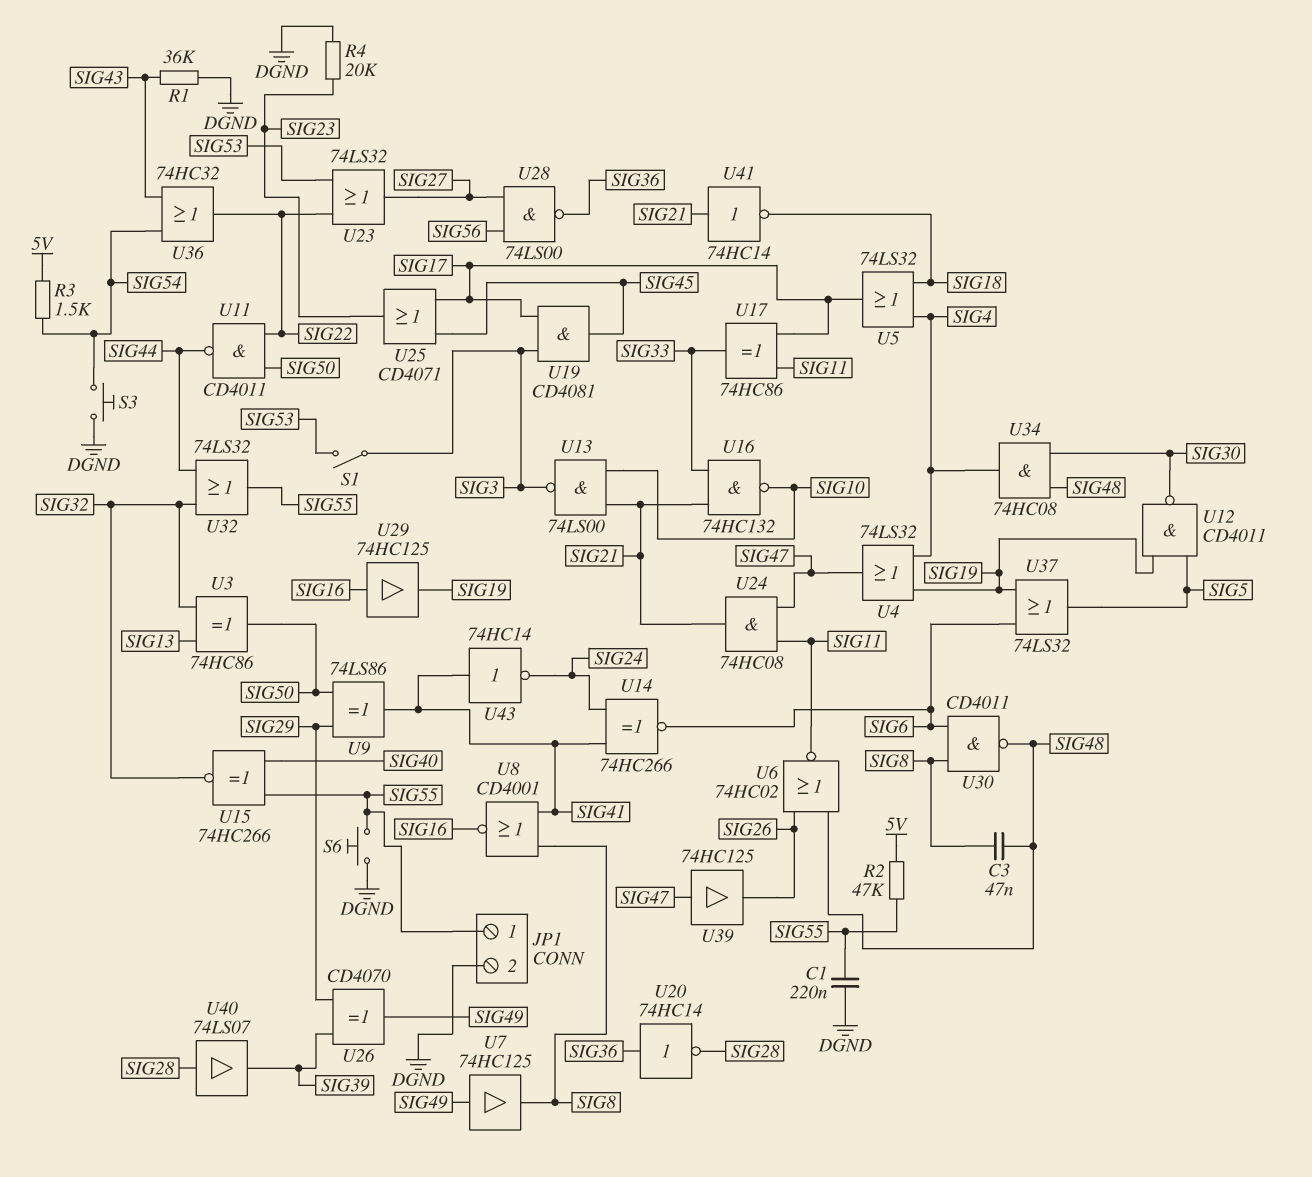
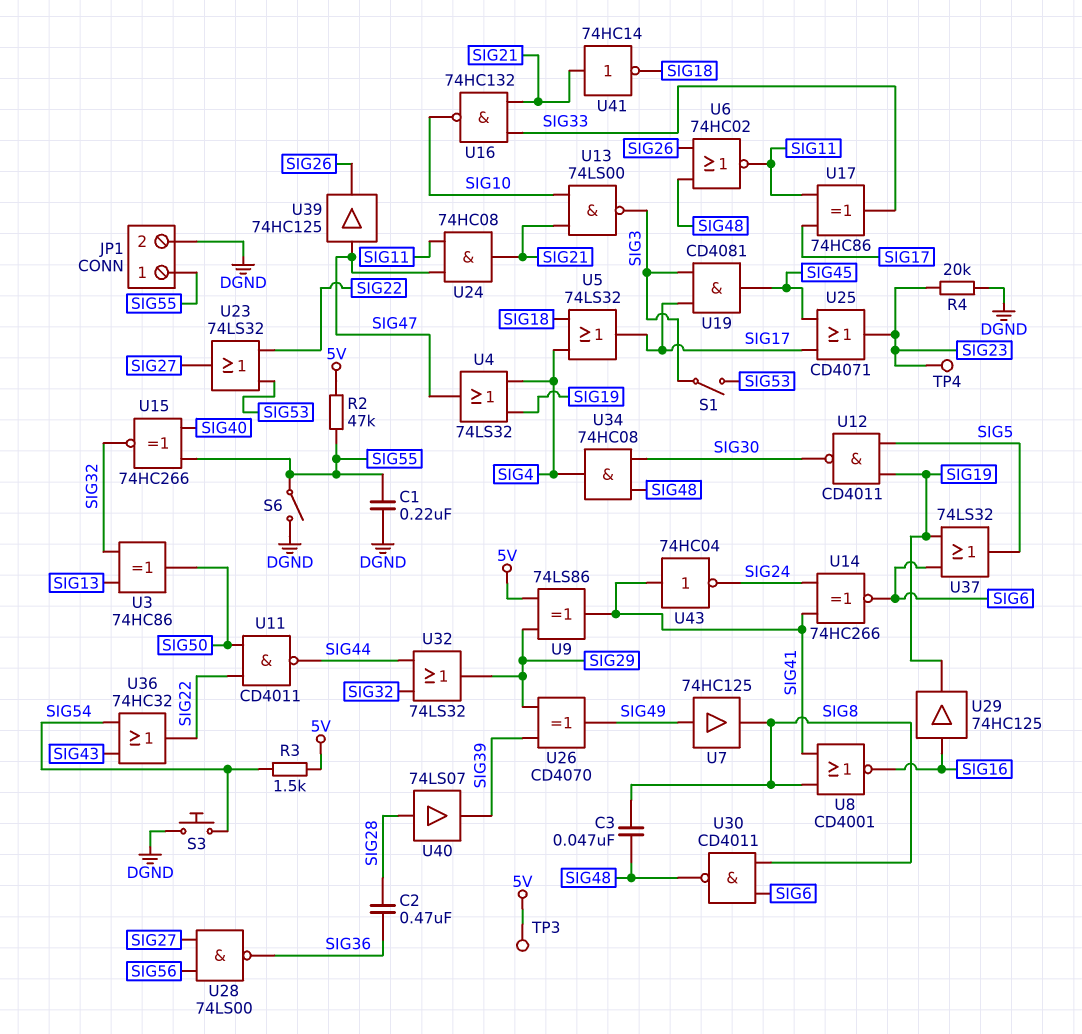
C2: none -> 470nF (SIG28, SIG36)
R1: 36k (DGND, SIG43) -> none
S6: button (DGND, SIG55) -> switch (DGND, SIG55)
TP3: none -> test point (5V)
TP4: none -> test point (SIG23)
U9: XOR 74LS86 (in SIG29, in SIG50, out SIG41) -> XOR 74LS86 (in 5V, in SIG29, out SIG41)
U20: NOT 74HC14 (in SIG36, out SIG28) -> none
U32: OR 74LS32 (in SIG32, in SIG44, out SIG55) -> OR 74LS32 (in SIG32, in SIG44, out SIG29)
U43: NOT 74HC14 (in SIG41, out SIG24) -> NOT 74HC04 (in SIG41, out SIG24)

